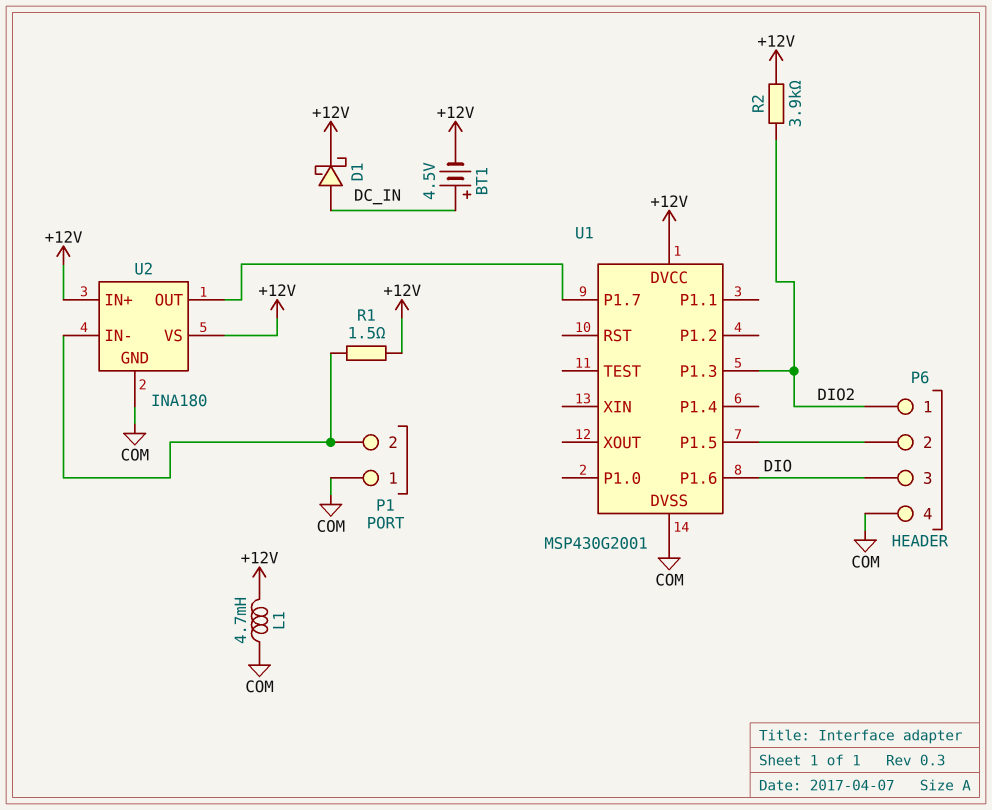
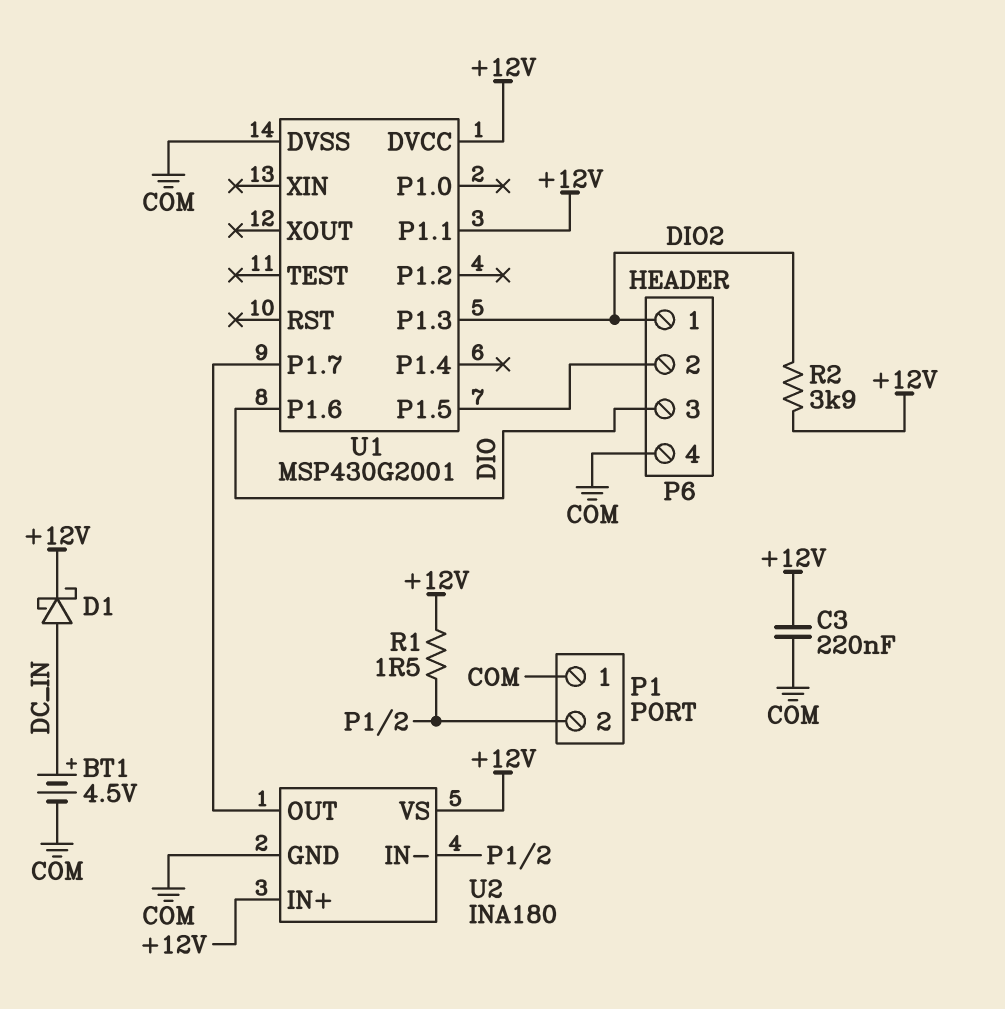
BT1: 4.5V (plus DC_IN, minus +12V) -> 4.5V (plus DC_IN, minus COM)
C3: none -> 220nF (+12V, COM)
L1: 4.7mH (+12V, COM) -> none
U1 pin P1.1: none -> +12V

